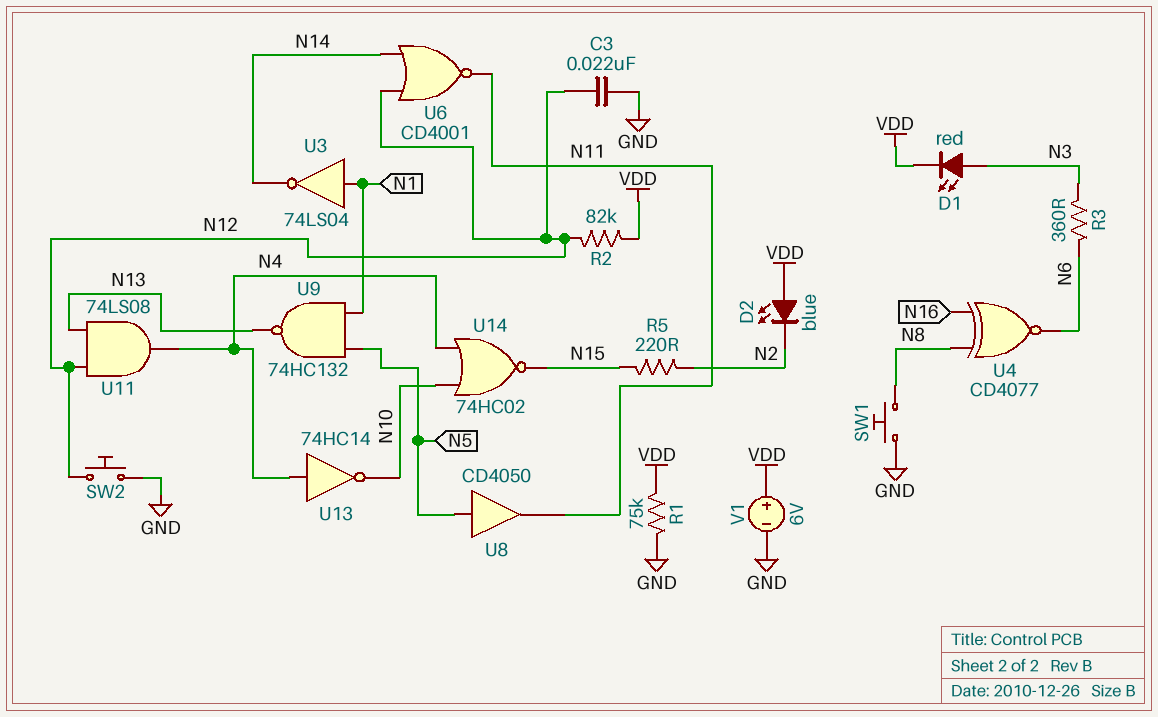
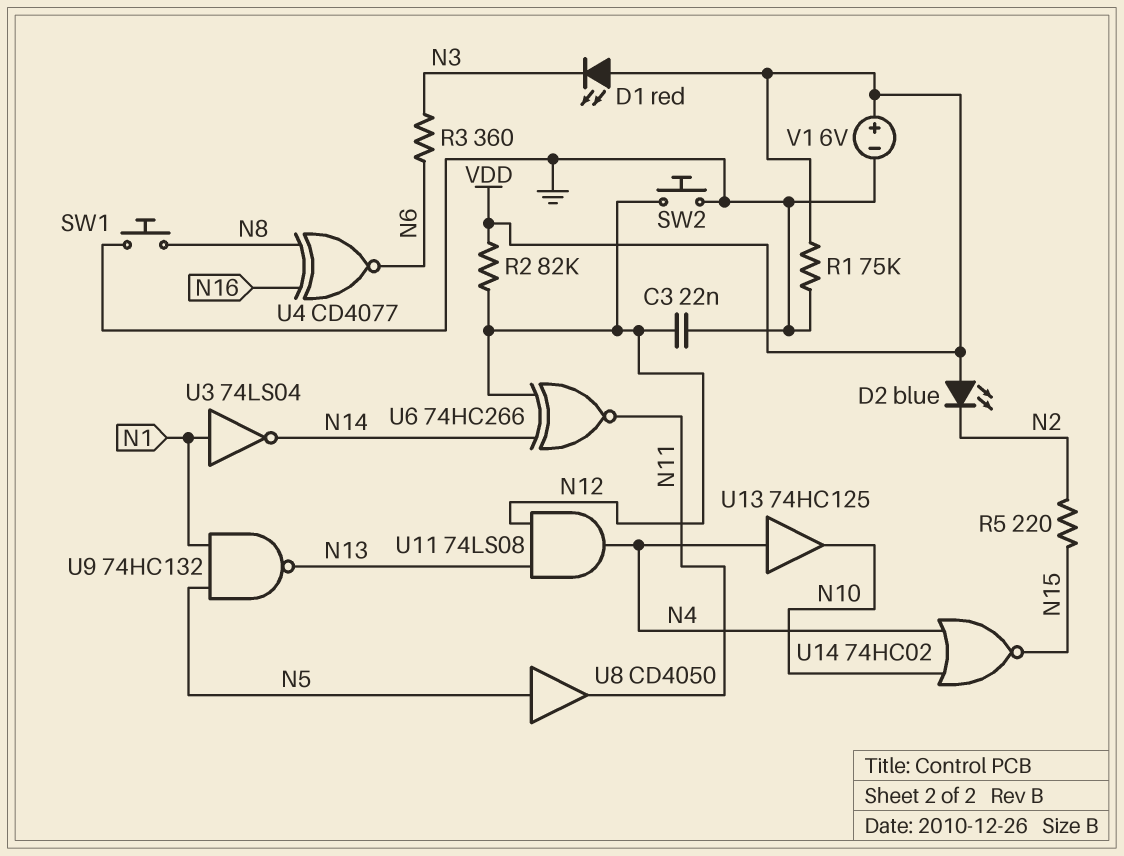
D1: LED red (A N3, K VDD) -> LED red (A VDD, K N3)
U6: NOR CD4001 (in N12, in N14, out N11) -> XNOR 74HC266 (in N12, in N14, out N11)
U13: NOT 74HC14 (in N4, out N10) -> buffer 74HC125 (in N4, out N10)

